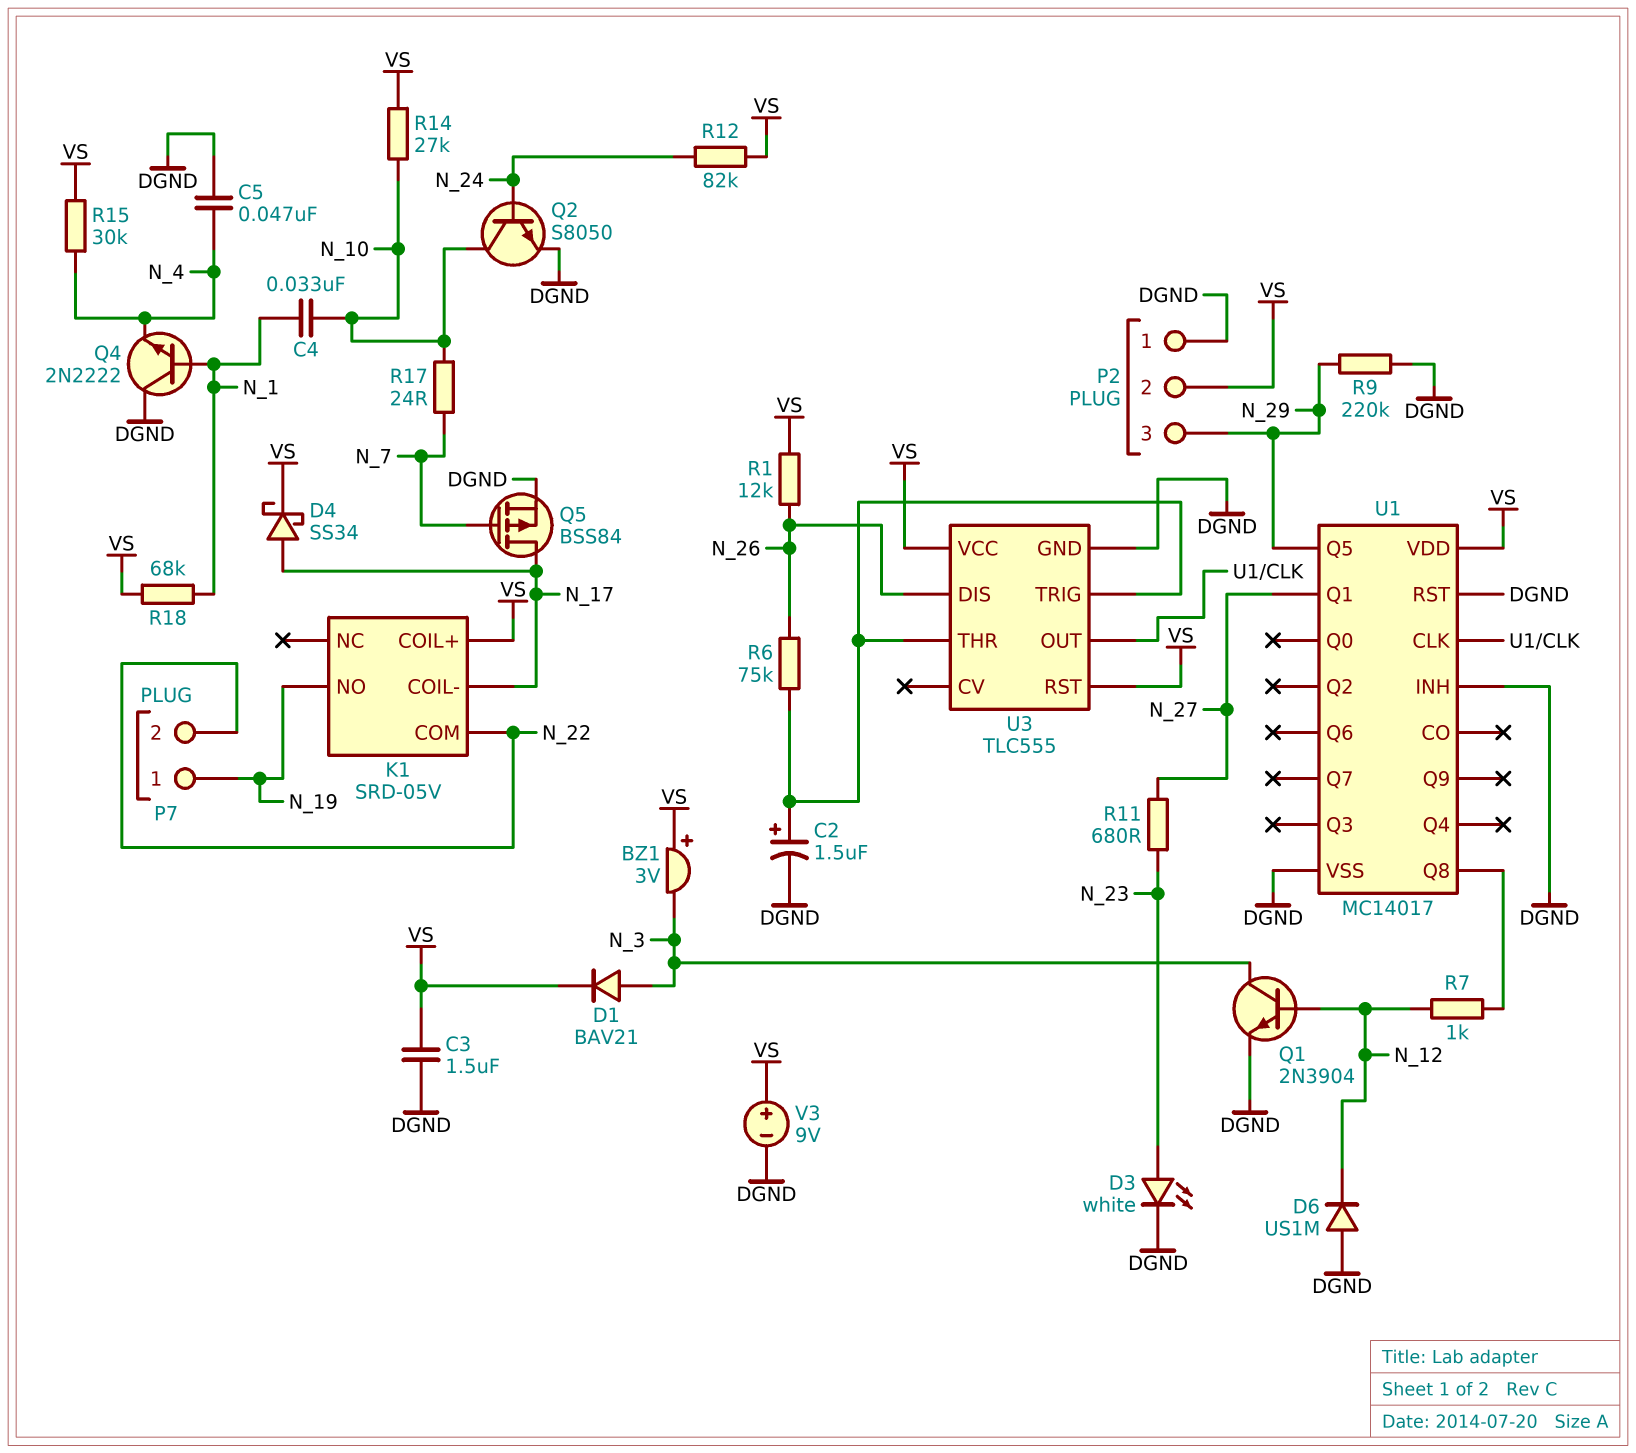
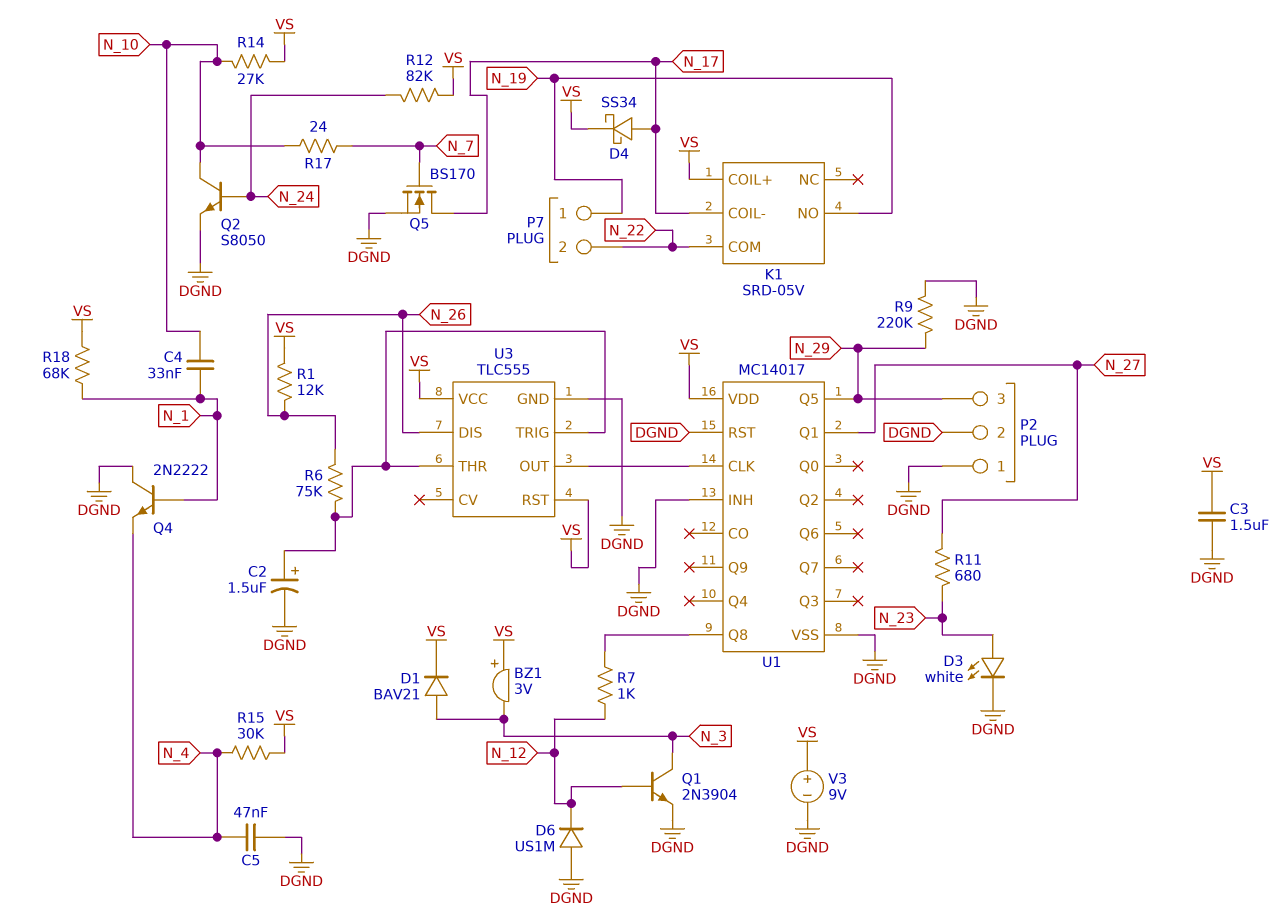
P2 pin 2: VS -> DGND
Q5: PMOS BSS84 (G N_7, D N_17, S DGND) -> NMOS BS170 (G N_7, D N_17, S DGND)

